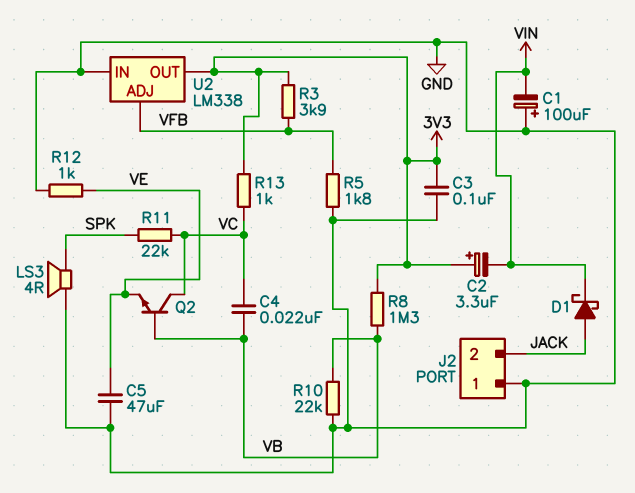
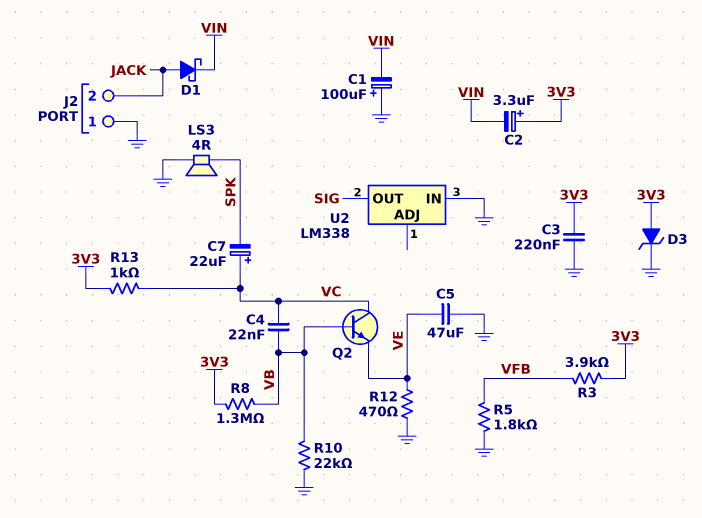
C3: 100nF (3V3, GND) -> 220nF (3V3, GND)
C7: none -> 22uF (plus VC, minus SPK)
D3: none -> zener (A 3V3, K GND)
R11: 22k (SPK, VC) -> none
R12: 1k (GND, VE) -> 470 (GND, VE)
U2 pin ADJ: VFB -> none
U2 pin OUT: 3V3 -> SIG

